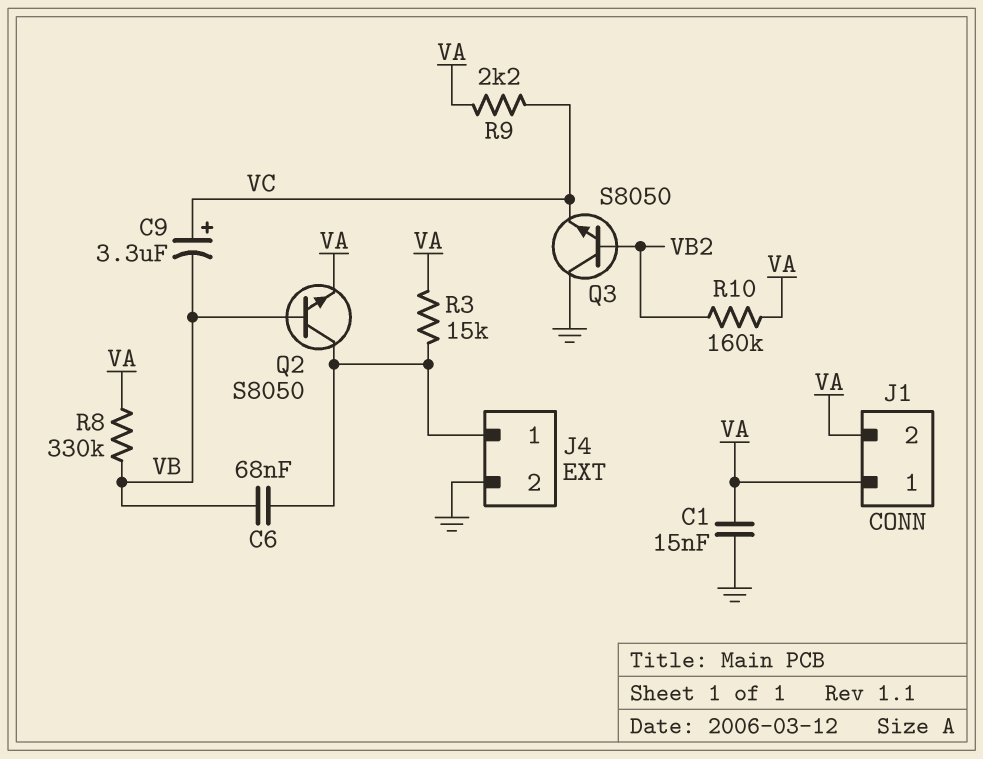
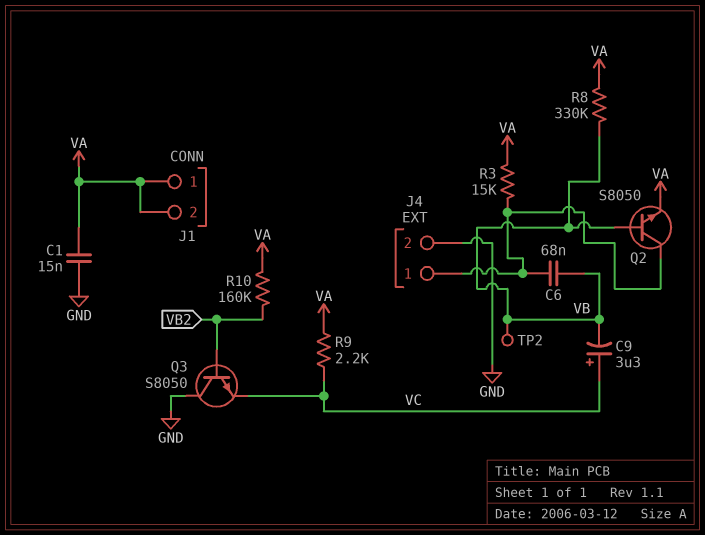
TP2: none -> test point (VB)

